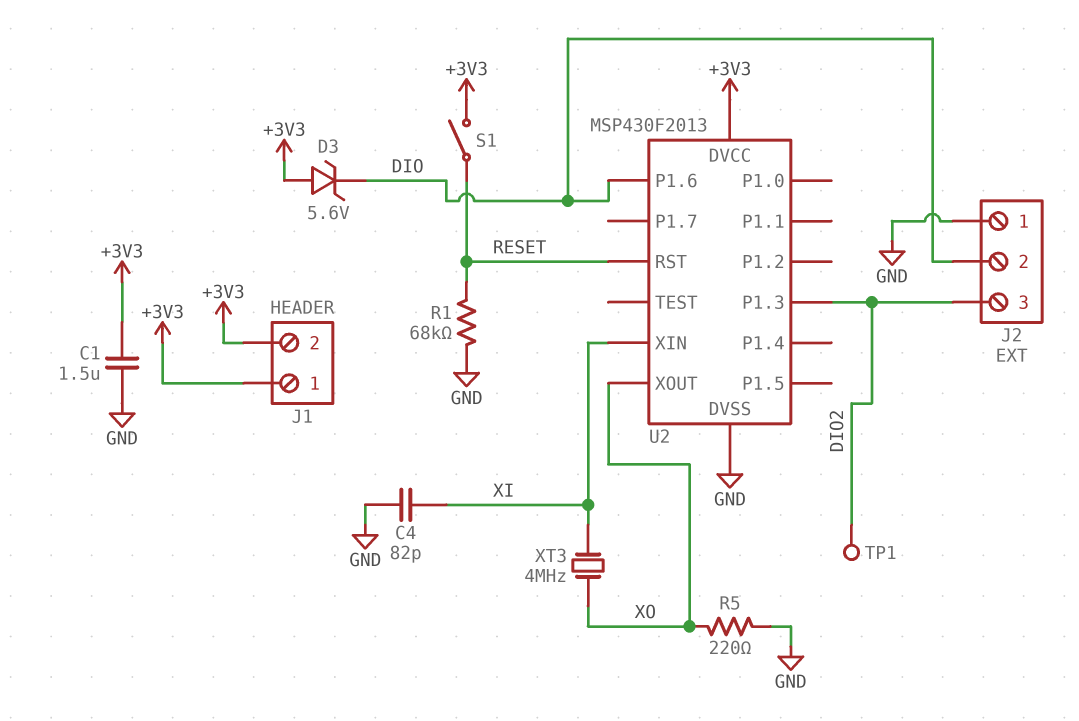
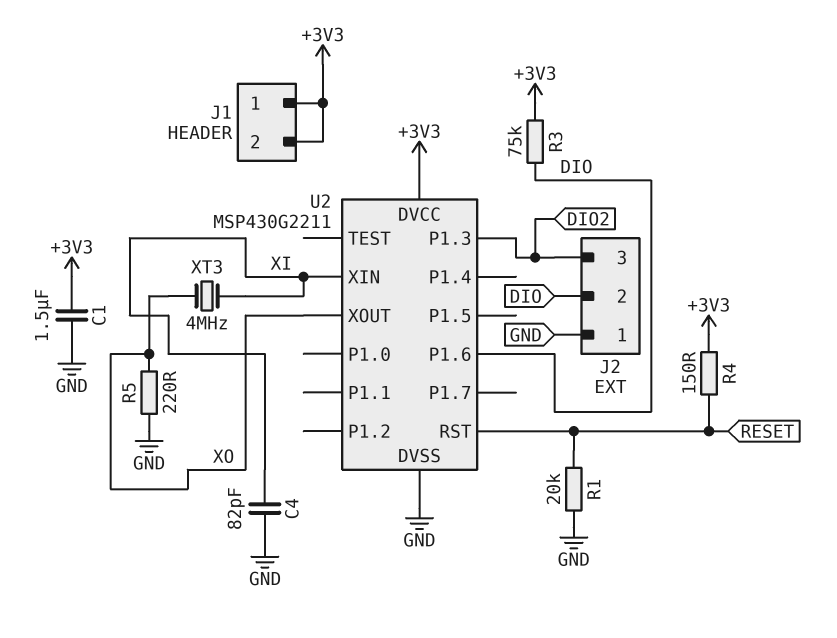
D3: zener 5.6V (A +3V3, K DIO) -> none
R1: 68k (GND, RESET) -> 20k (GND, RESET)
R3: none -> 75k (+3V3, DIO)
R4: none -> 150 (+3V3, RESET)
S1: switch (+3V3, RESET) -> none
TP1: test point (DIO2) -> none
U2: MSP430F2013 -> MSP430G2211

